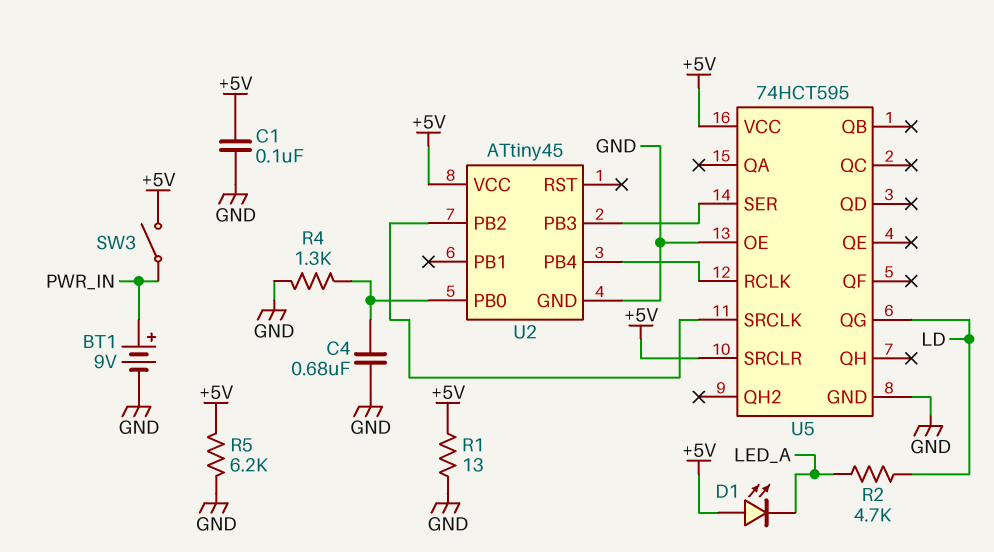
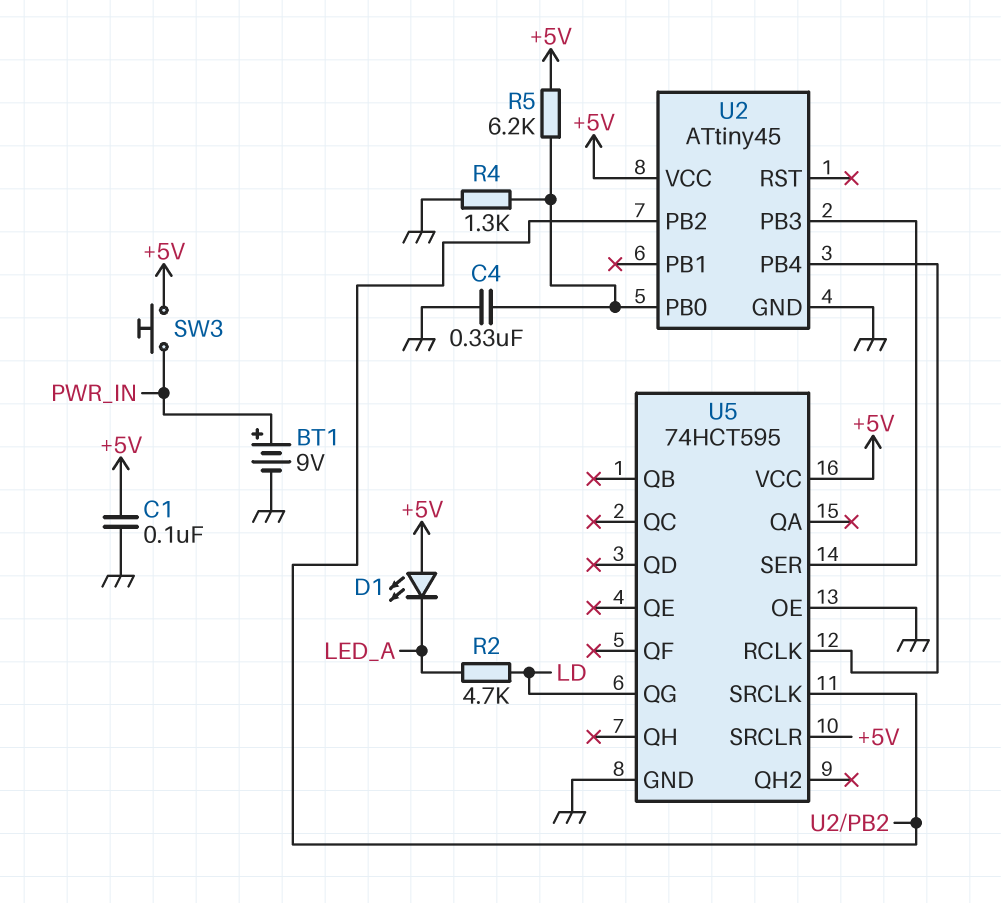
C4: 680nF (GND, U2/PB0) -> 330nF (GND, U2/PB0)
R1: 13 (+5V, GND) -> none
R5: 6.2k (+5V, GND) -> 6.2k (+5V, U2/PB0)
SW3: switch (+5V, PWR_IN) -> button (+5V, PWR_IN)

